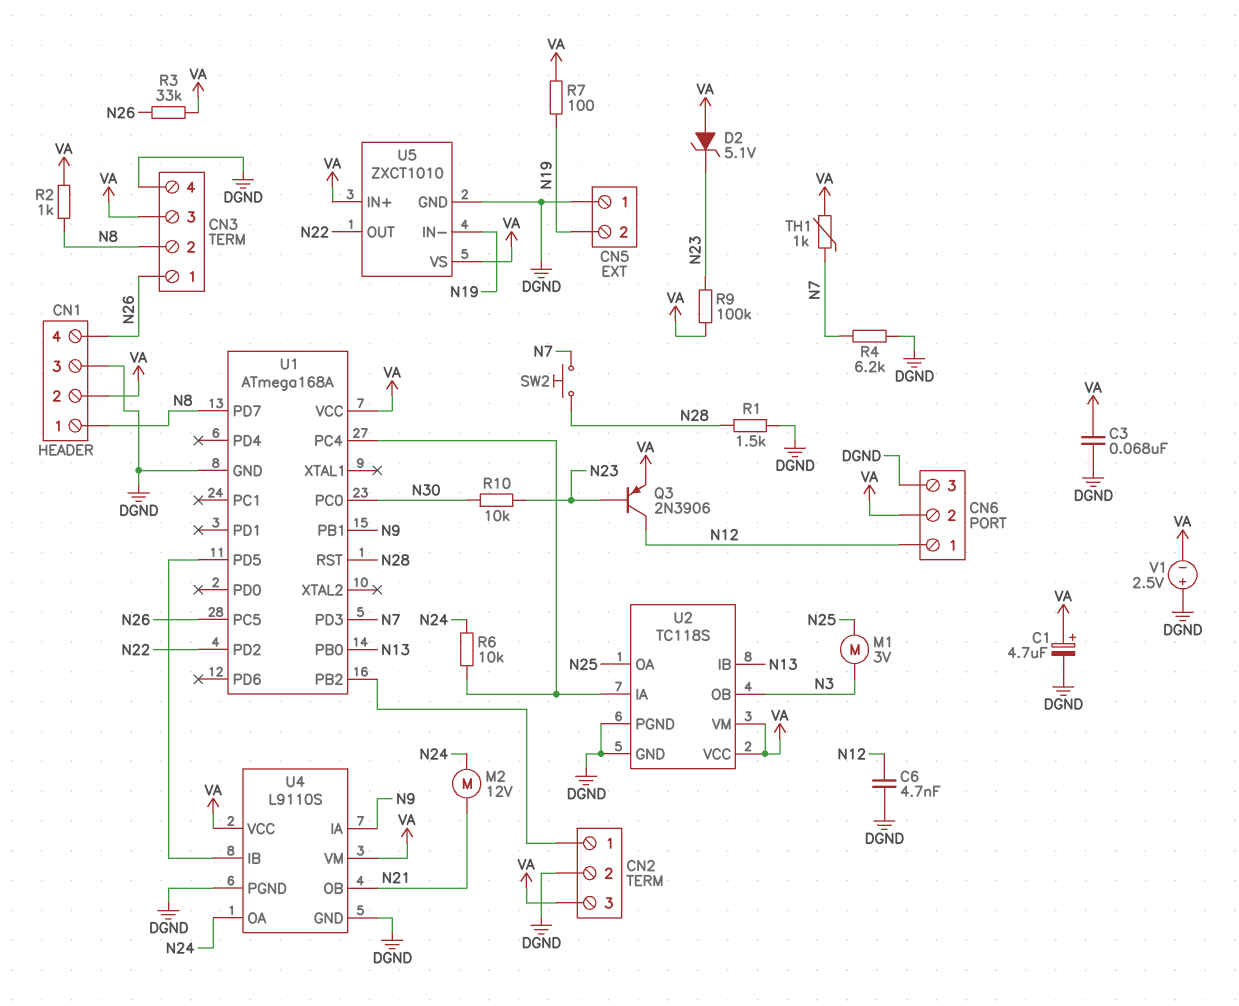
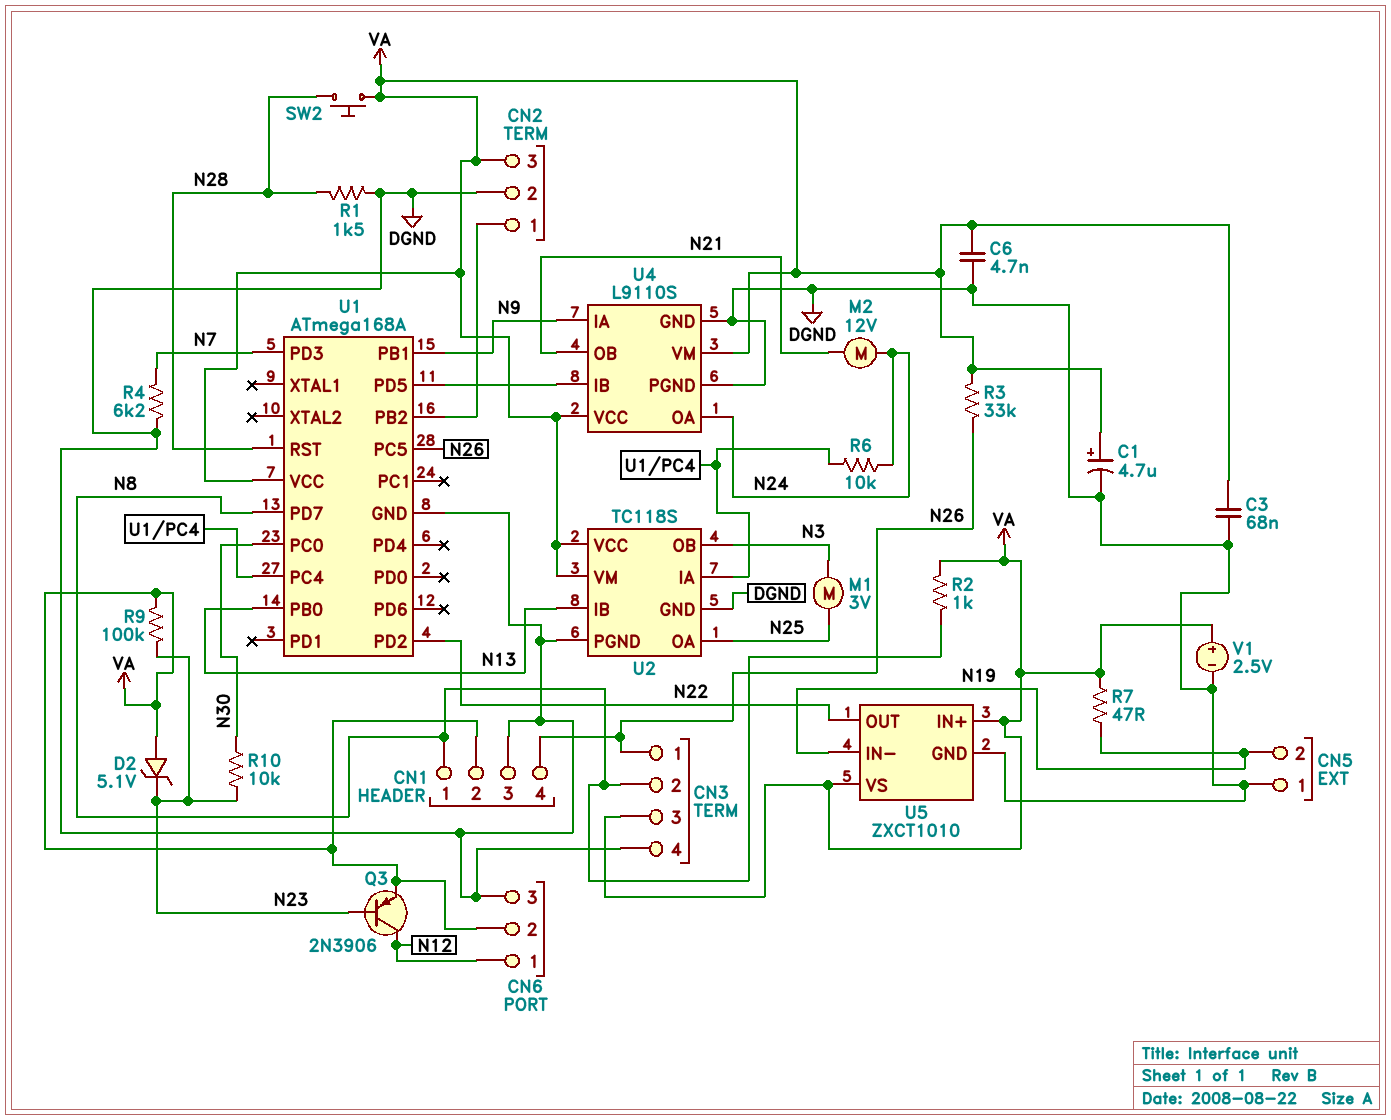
C6: 4.7nF (DGND, N12) -> 4.7nF (DGND, VA)
R7: 100 (N19, VA) -> 47 (N19, VA)
SW2: button (N7, N28) -> button (N28, VA)
TH1: 1k (N7, VA) -> none
V1: 2.5V (plus DGND, minus VA) -> 2.5V (plus VA, minus DGND)

